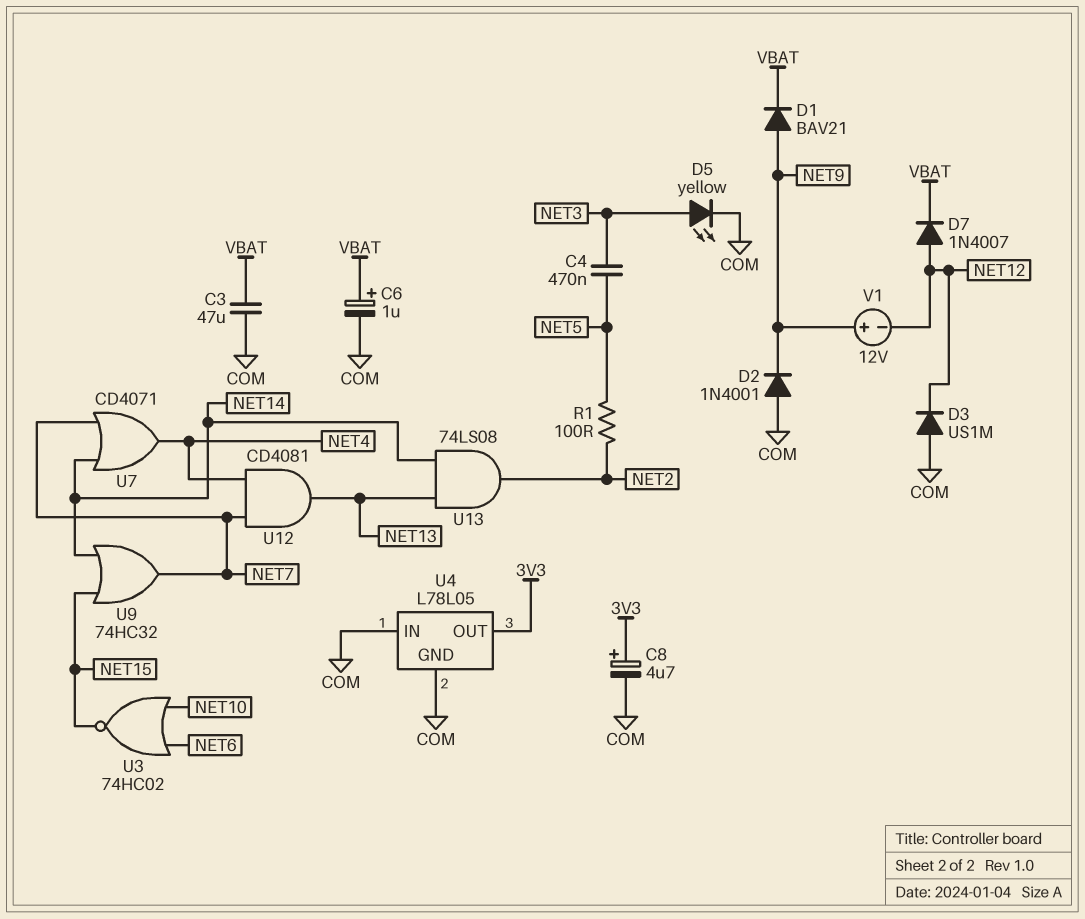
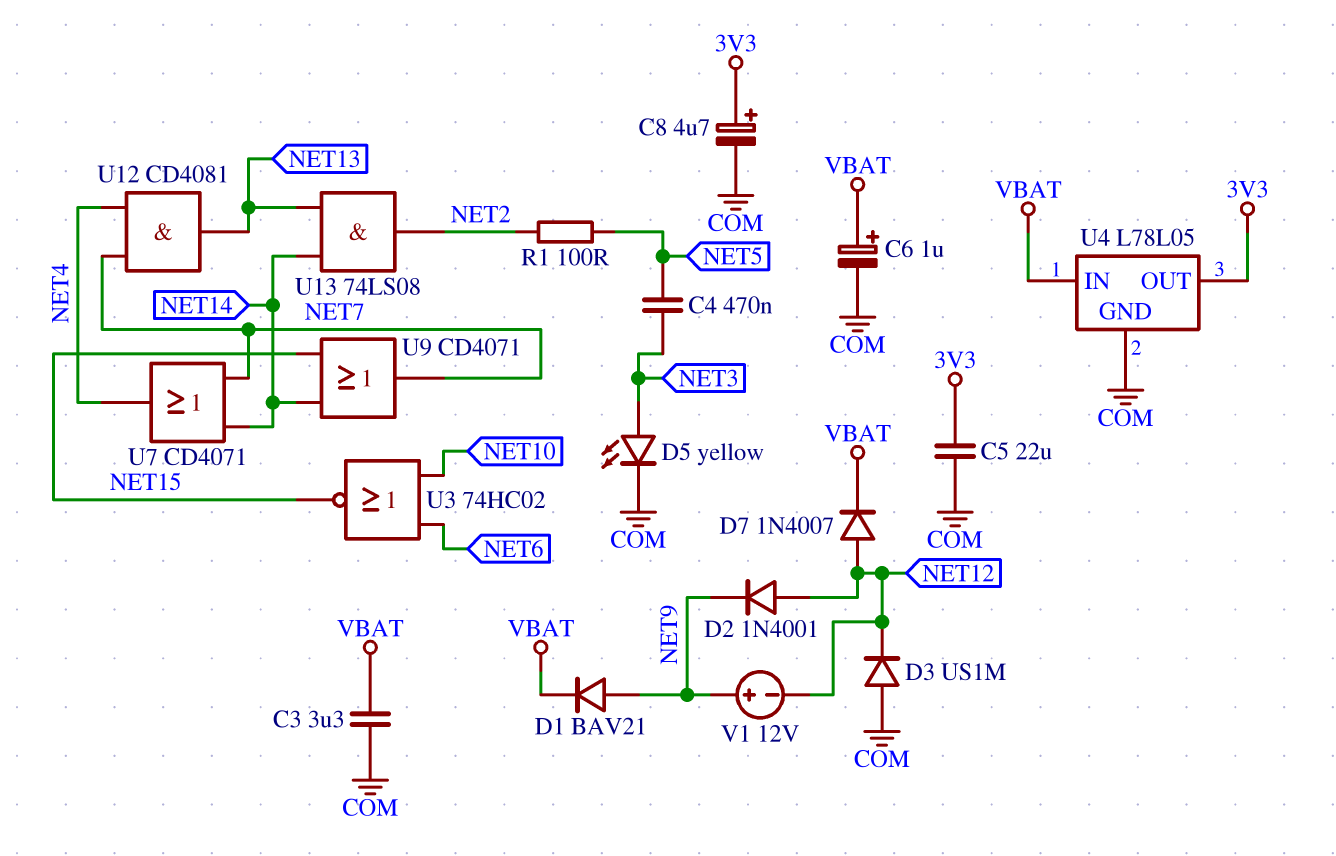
C3: 47uF (COM, VBAT) -> 3.3uF (COM, VBAT)
C5: none -> 22uF (3V3, COM)
D2: diode 1N4001 (A COM, K NET9) -> diode 1N4001 (A NET12, K NET9)
U4 pin IN: COM -> VBAT
U9: OR 74HC32 (in NET14, in NET15, out NET7) -> OR CD4071 (in NET14, in NET15, out NET7)

